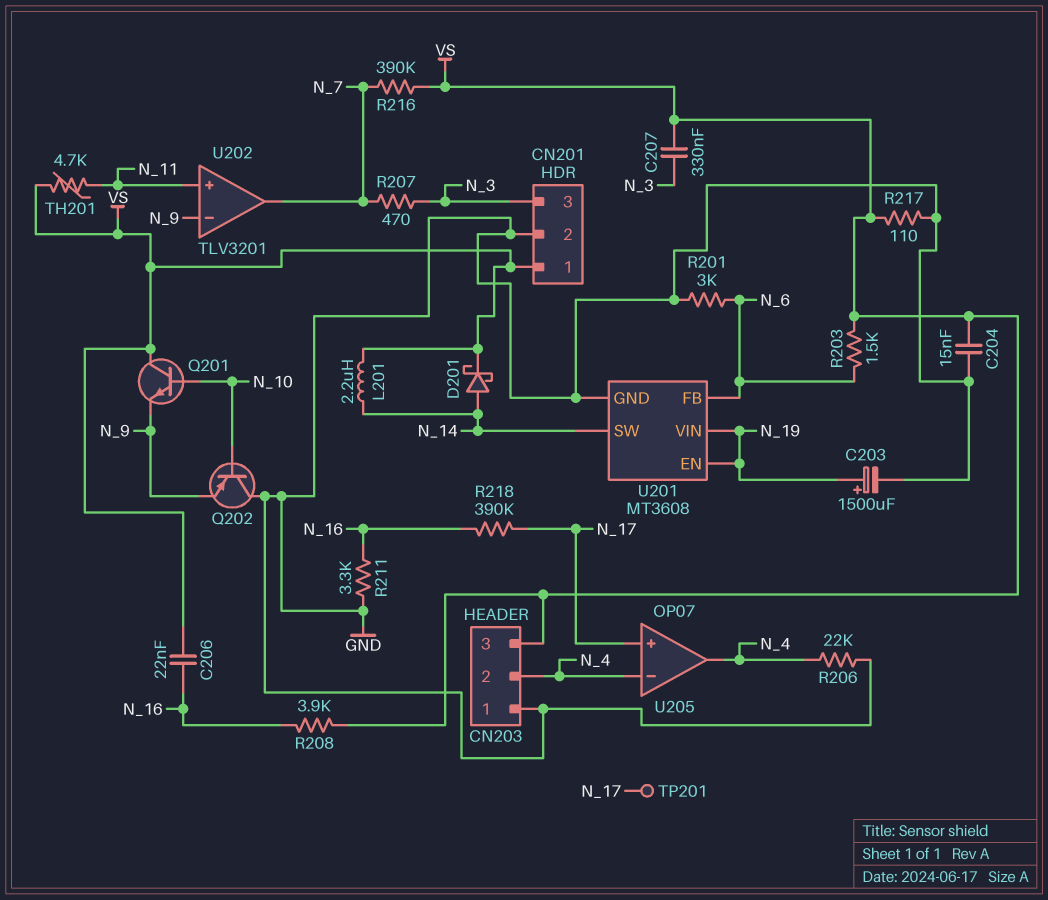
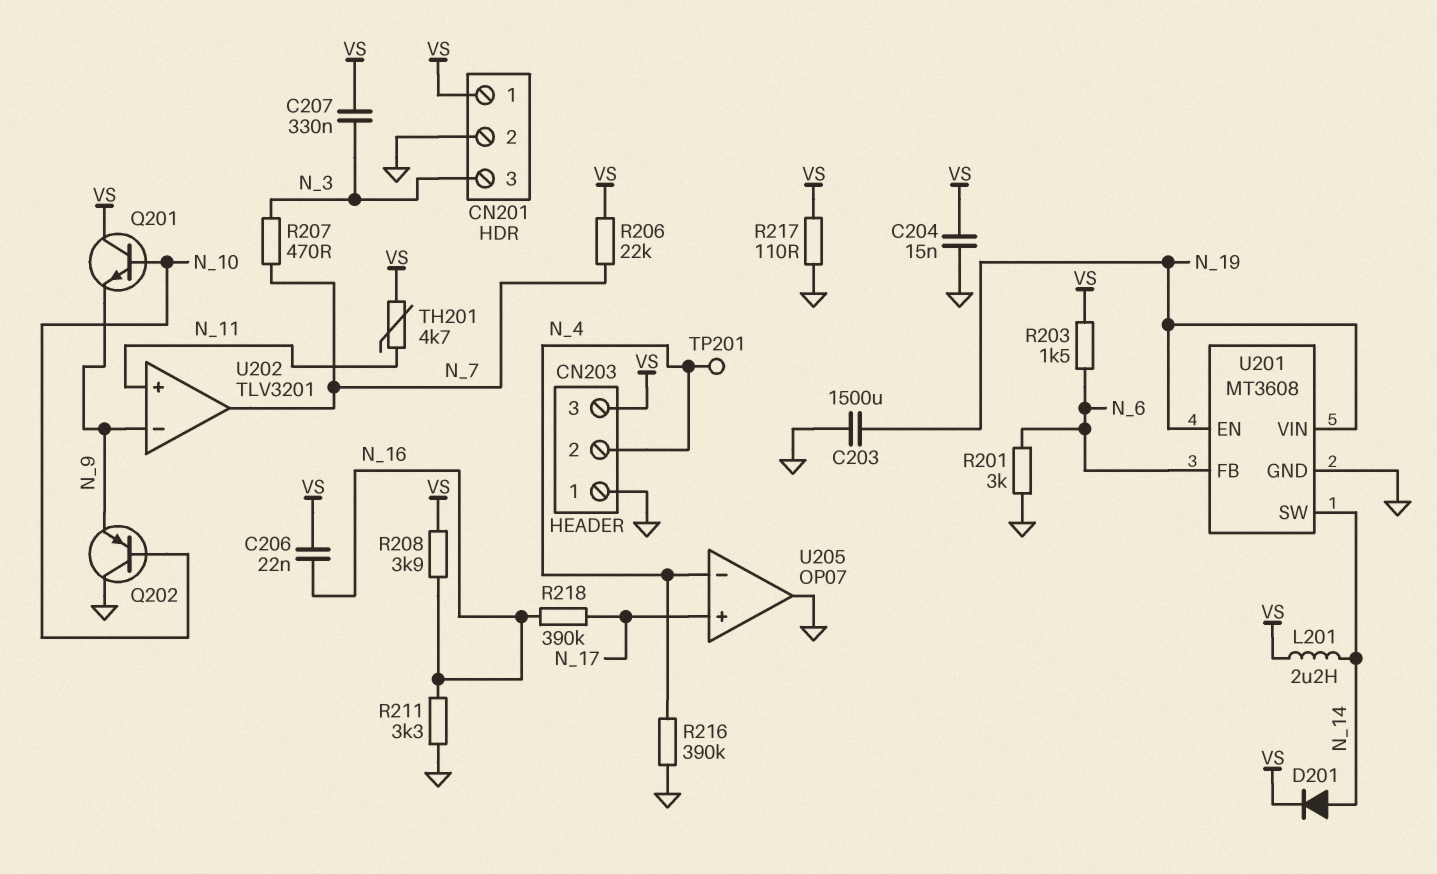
C203: 1500uF (plus N_19, minus GND) -> 1500uF (GND, N_19)
D201: schottky (A N_14, K VS) -> diode (A N_14, K VS)
R206: 22k (GND, N_4) -> 22k (N_7, VS)
R216: 390k (N_7, VS) -> 390k (GND, N_4)
TP201: test point (N_17) -> test point (N_4)
U205 pin out: N_4 -> GND

